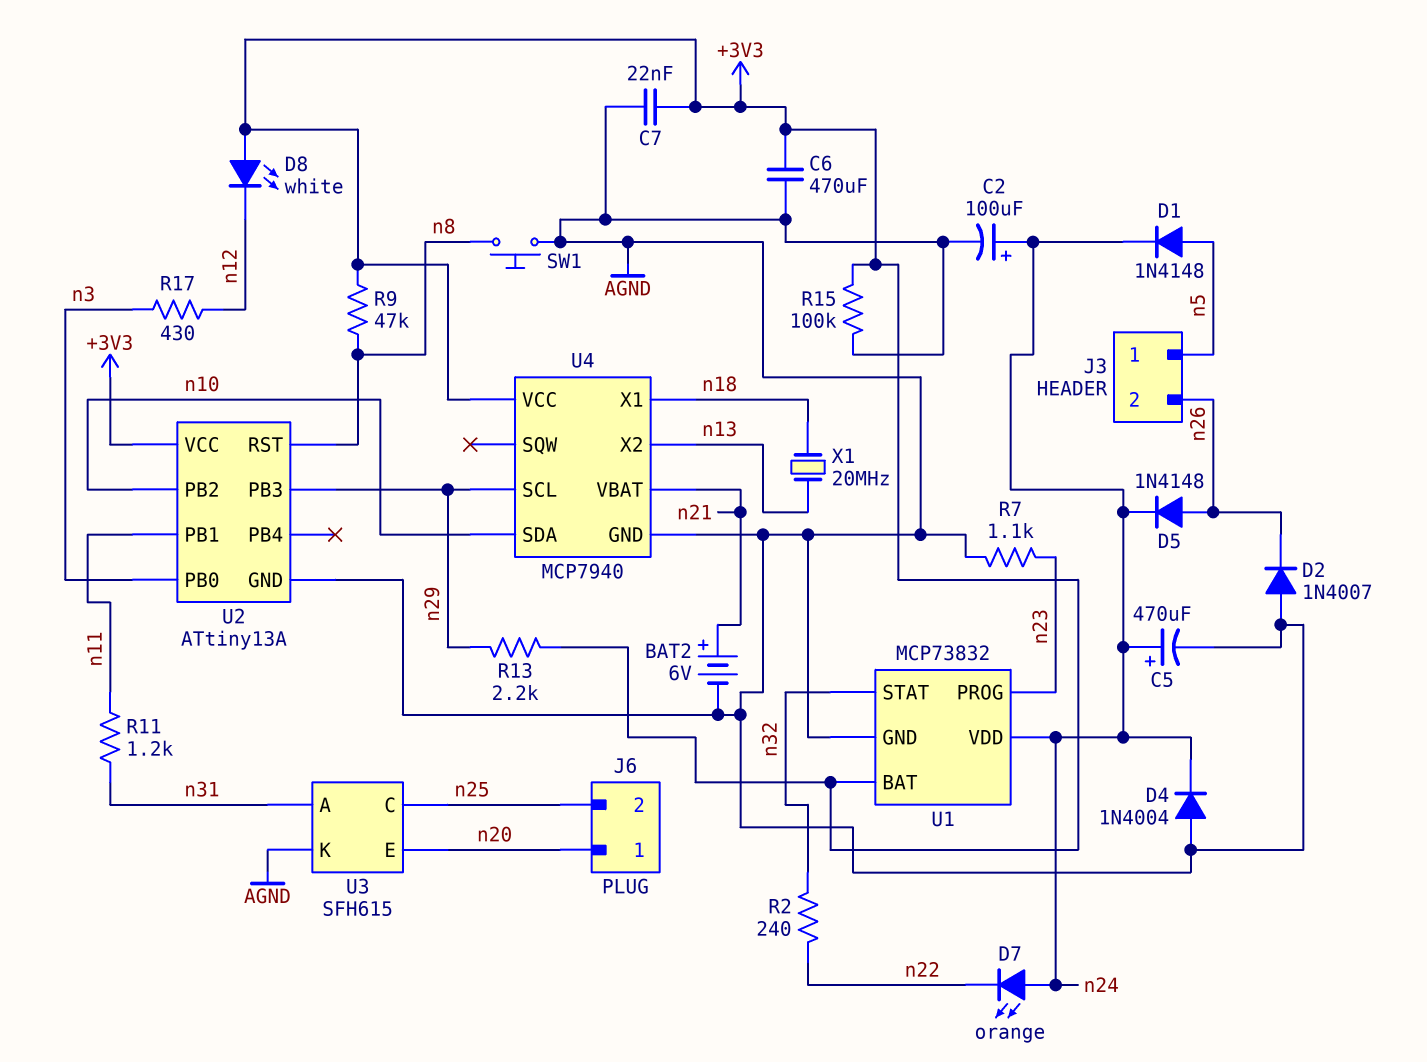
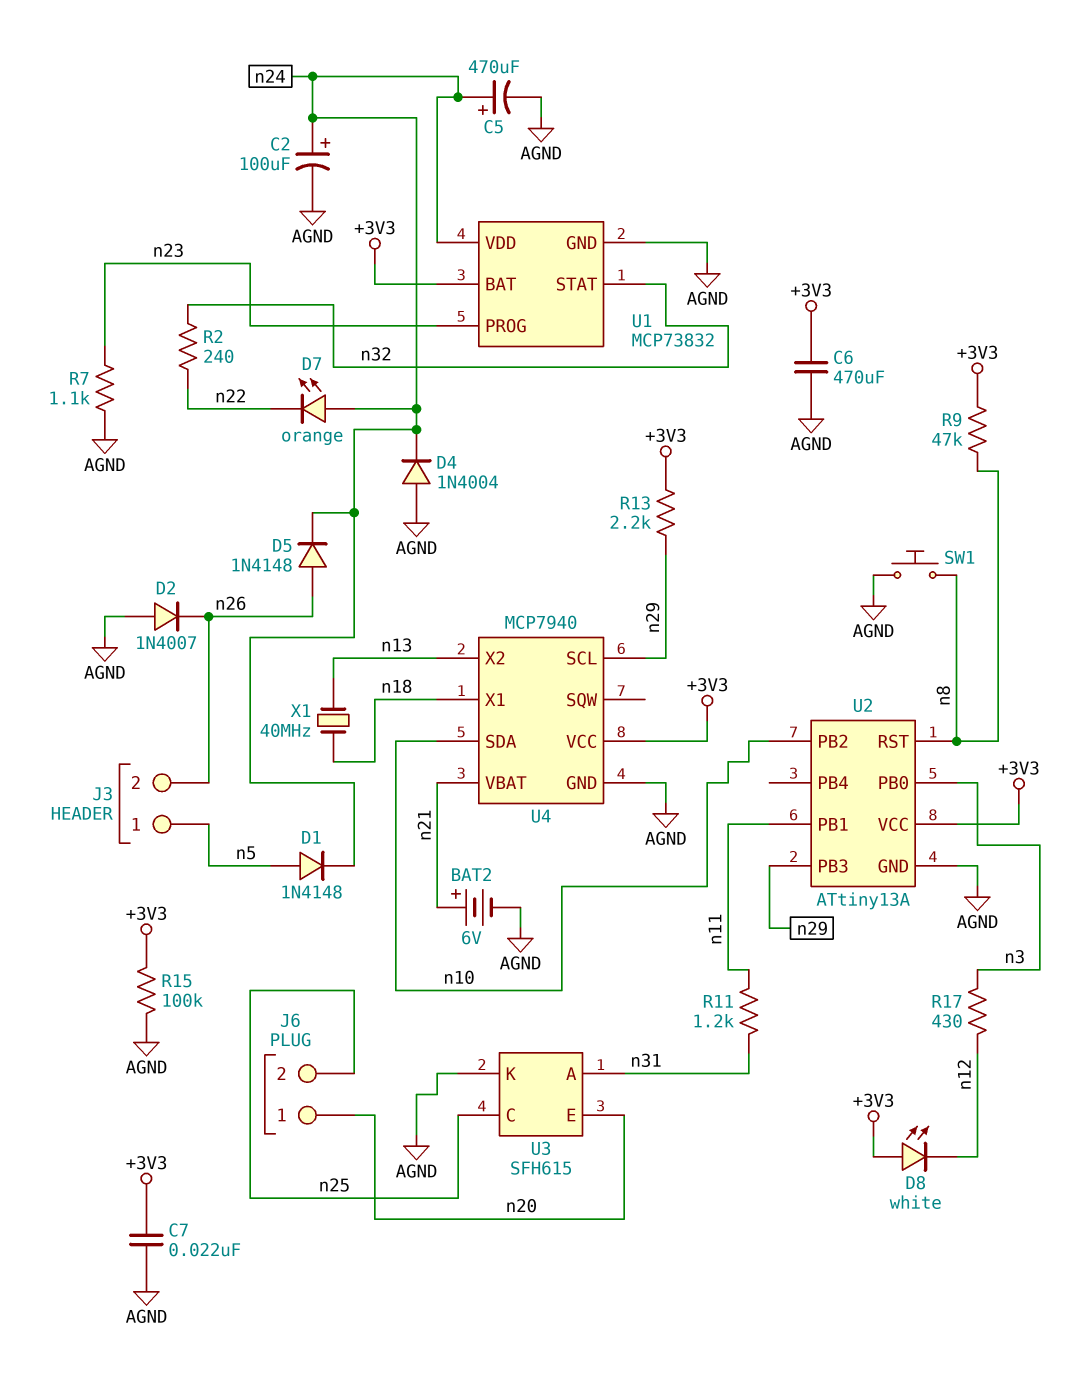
X1: 20MHz (n13, n18) -> 40MHz (n13, n18)

